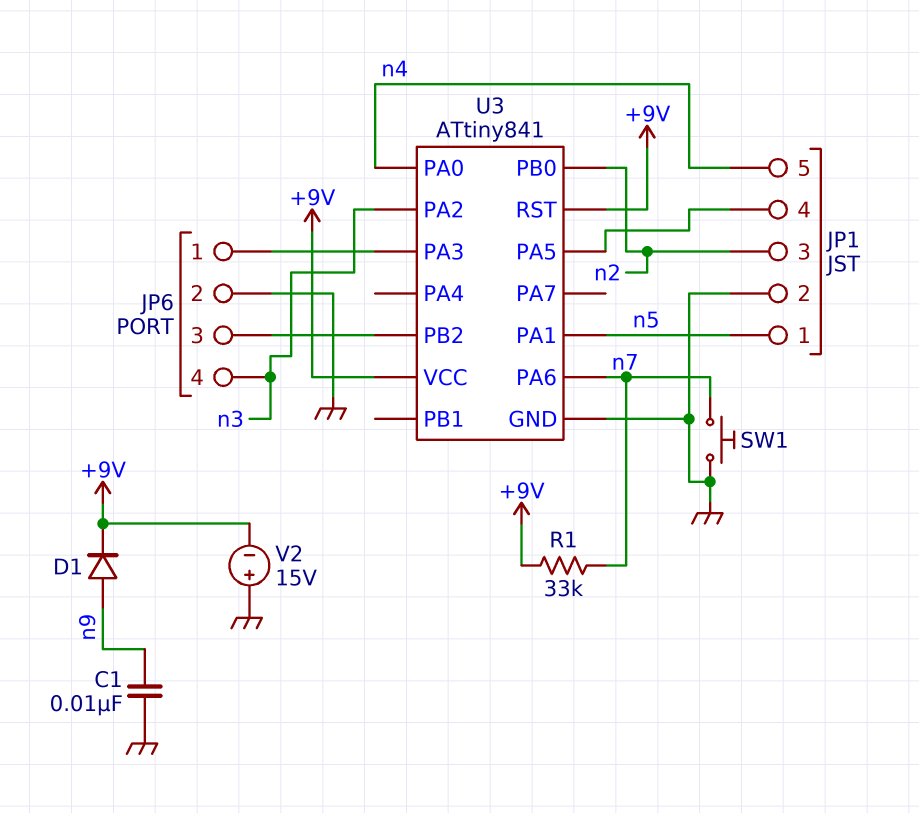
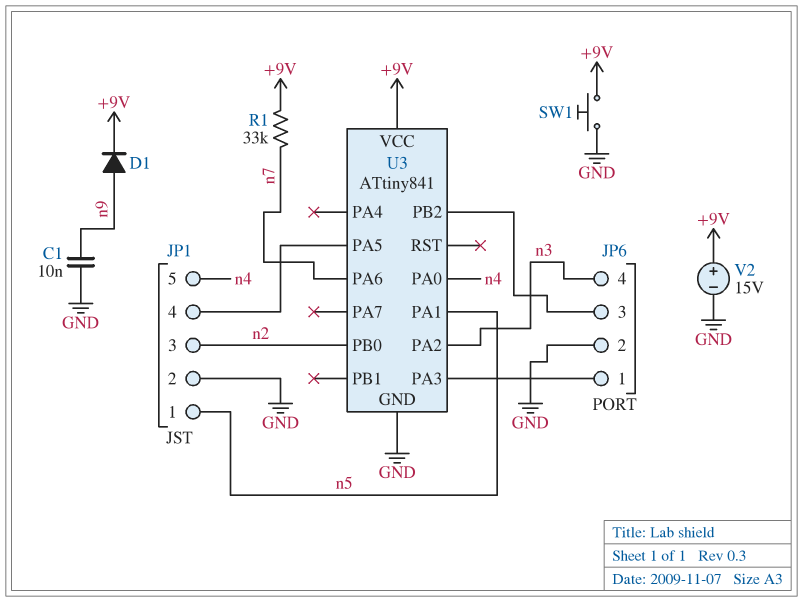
SW1: button (GND, n7) -> button (+9V, GND)
U3 pin RST: +9V -> none
V2: 15V (plus GND, minus +9V) -> 15V (plus +9V, minus GND)

